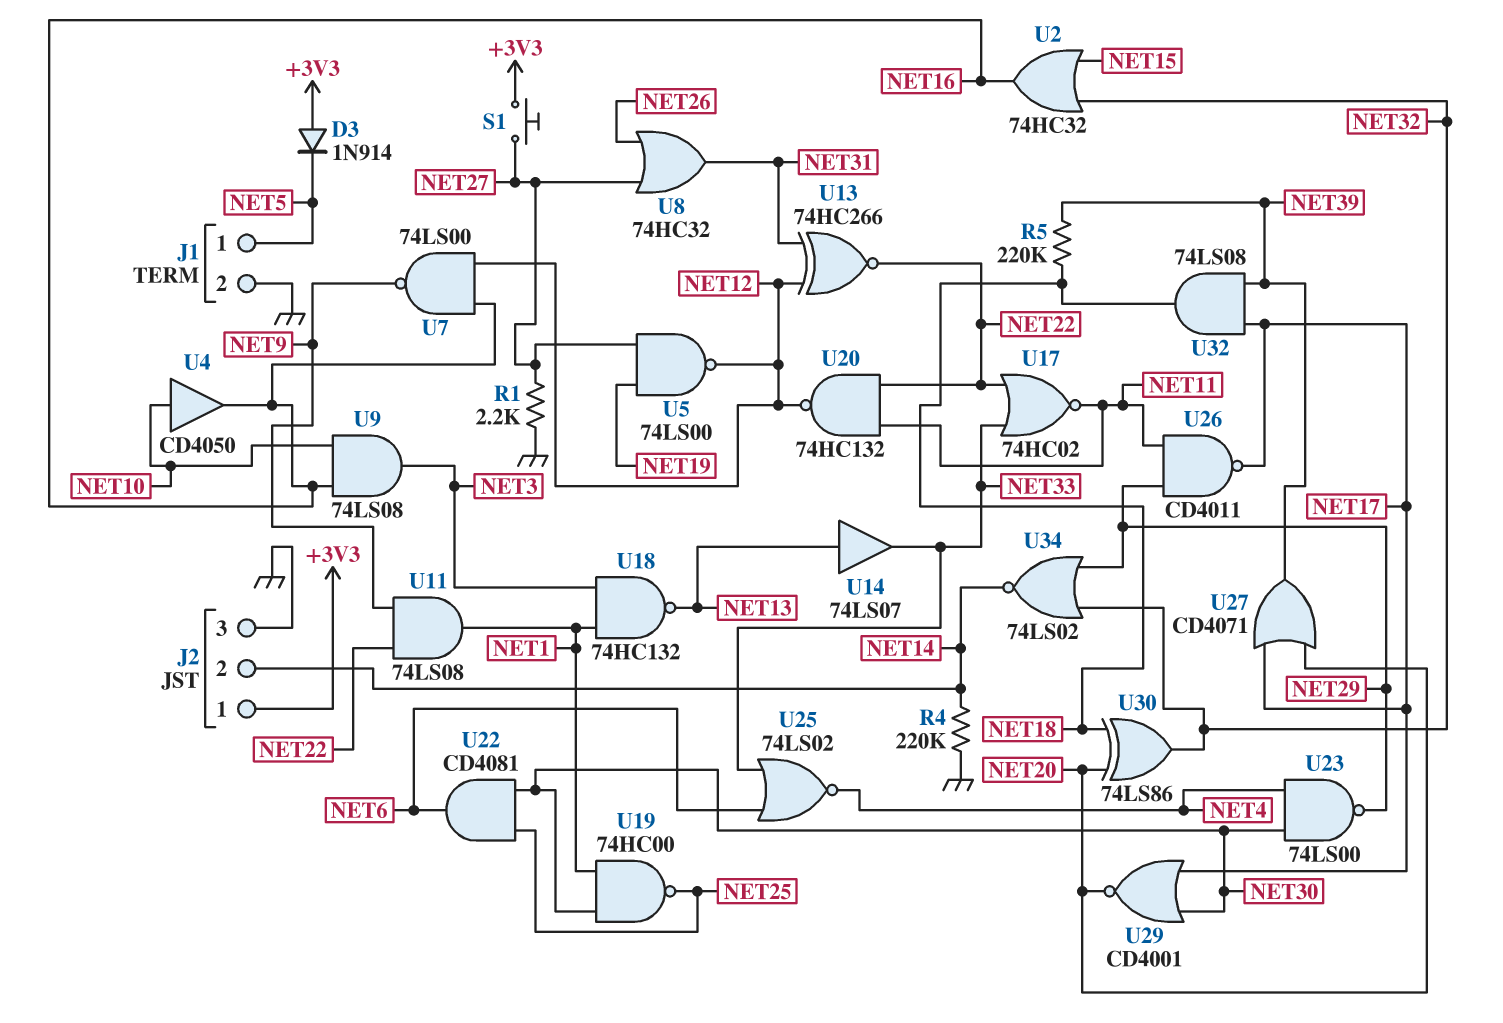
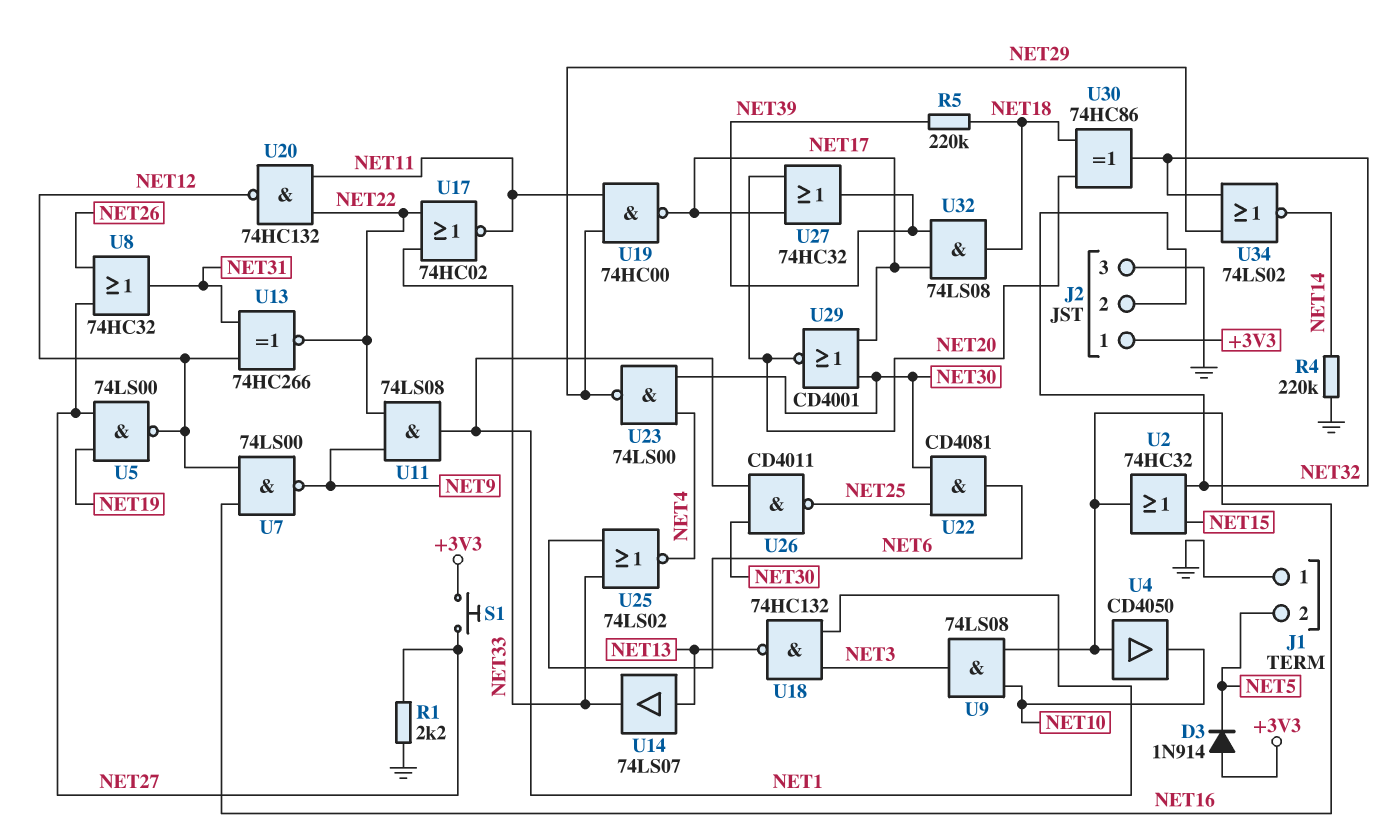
J1 pin 1: NET5 -> GND
J1 pin 2: GND -> NET5
J2 pin 2: NET14 -> NET32
U4: buffer CD4050 (in NET10, out NET16) -> buffer CD4050 (in NET16, out NET10)
U19: NAND 74HC00 (in NET1, in NET30, out NET25) -> NAND 74HC00 (in NET11, in NET29, out NET17)
U26: NAND CD4011 (in NET11, in NET29, out NET17) -> NAND CD4011 (in NET1, in NET30, out NET25)
U27: OR CD4071 (in NET17, in NET20, out NET39) -> OR 74HC32 (in NET17, in NET20, out NET39)
U30: XOR 74LS86 (in NET18, in NET20, out NET32) -> XOR 74HC86 (in NET18, in NET20, out NET32)

